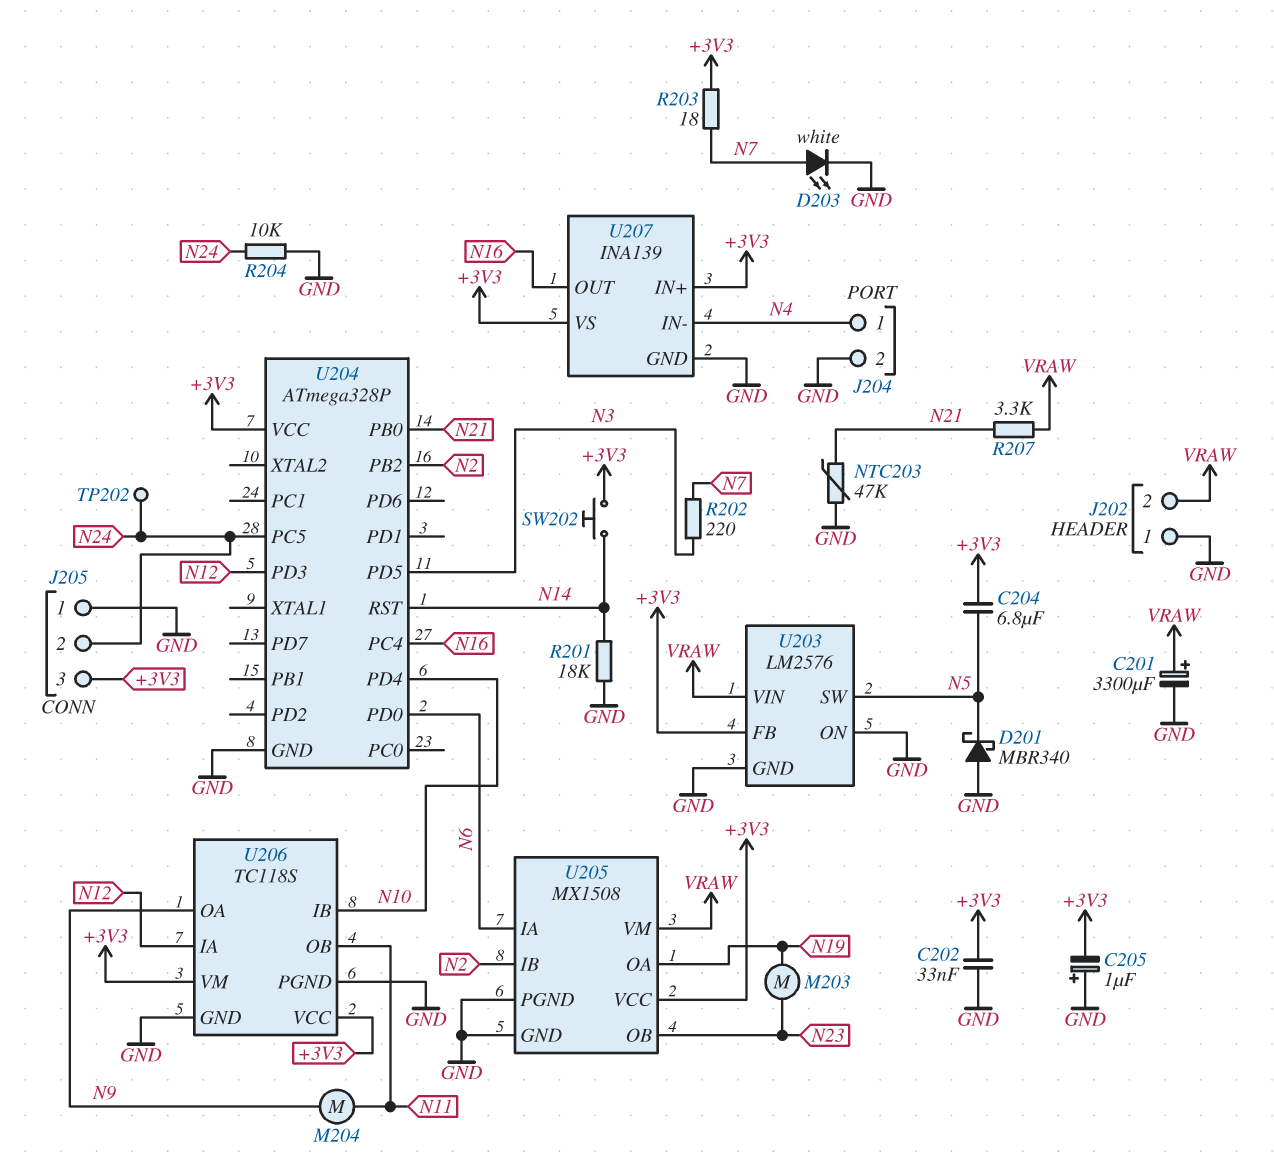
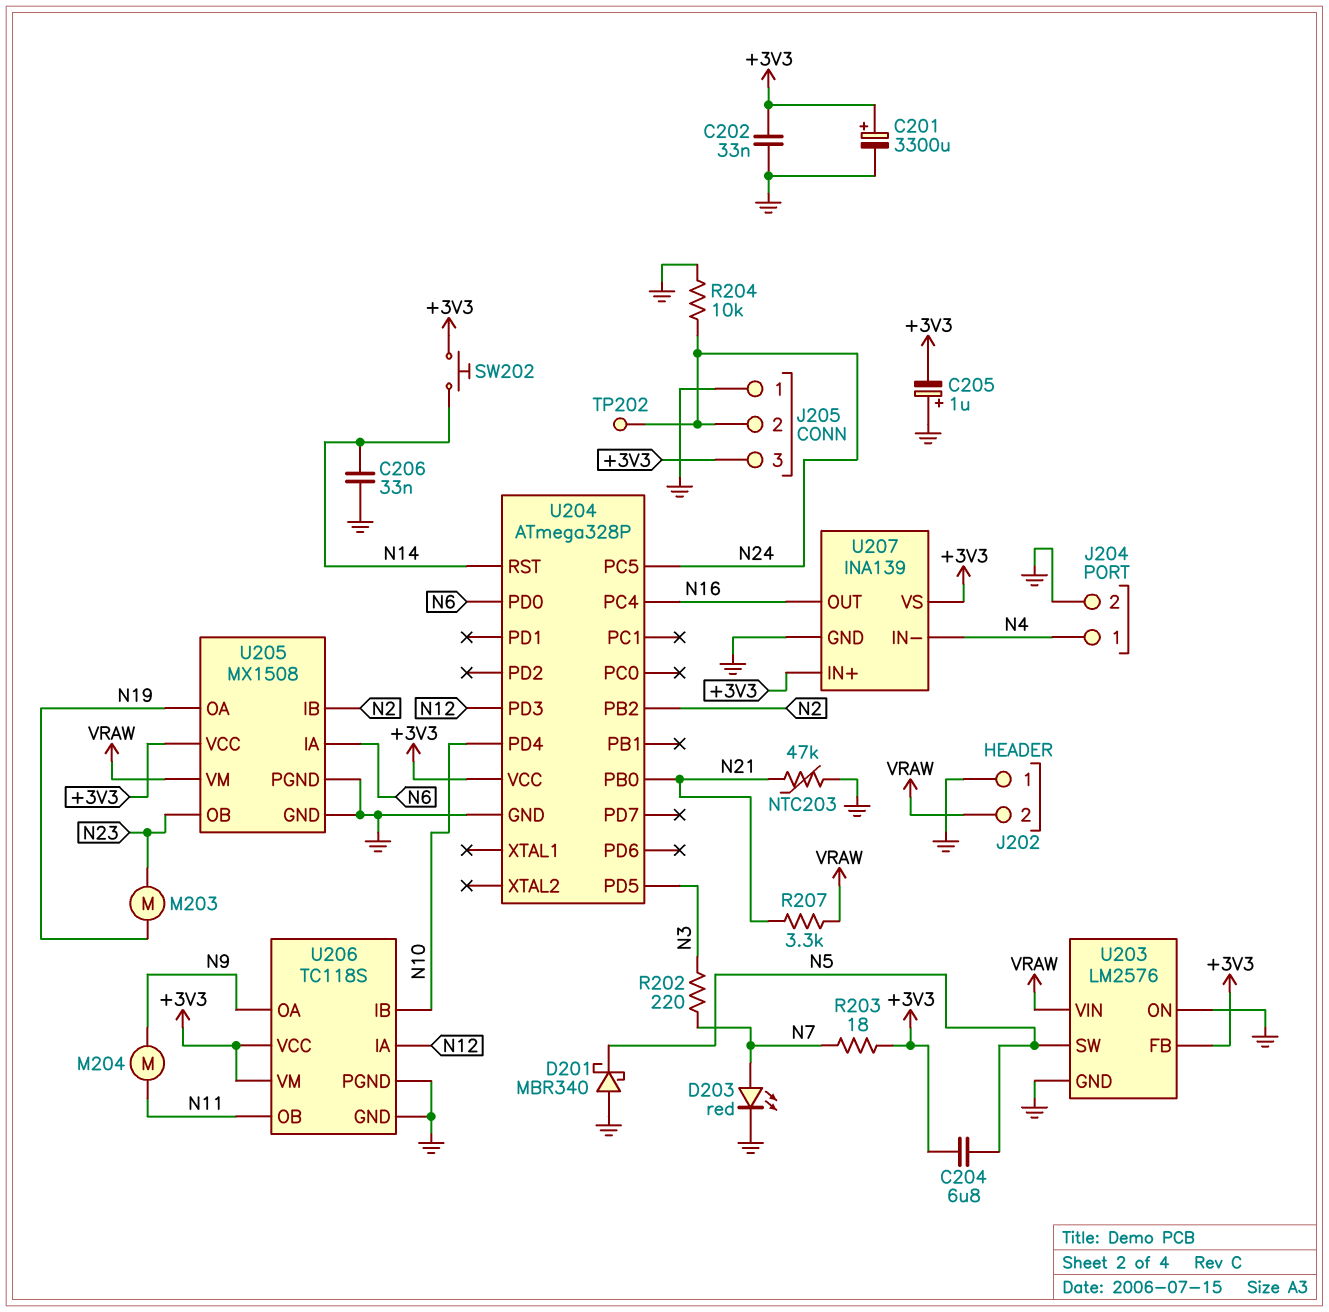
C201: 3300uF (plus VRAW, minus GND) -> 3300uF (plus +3V3, minus GND)
C206: none -> 33nF (GND, N14)
D203: LED white (A N7, K GND) -> LED red (A N7, K GND)
R201: 18k (GND, N14) -> none

